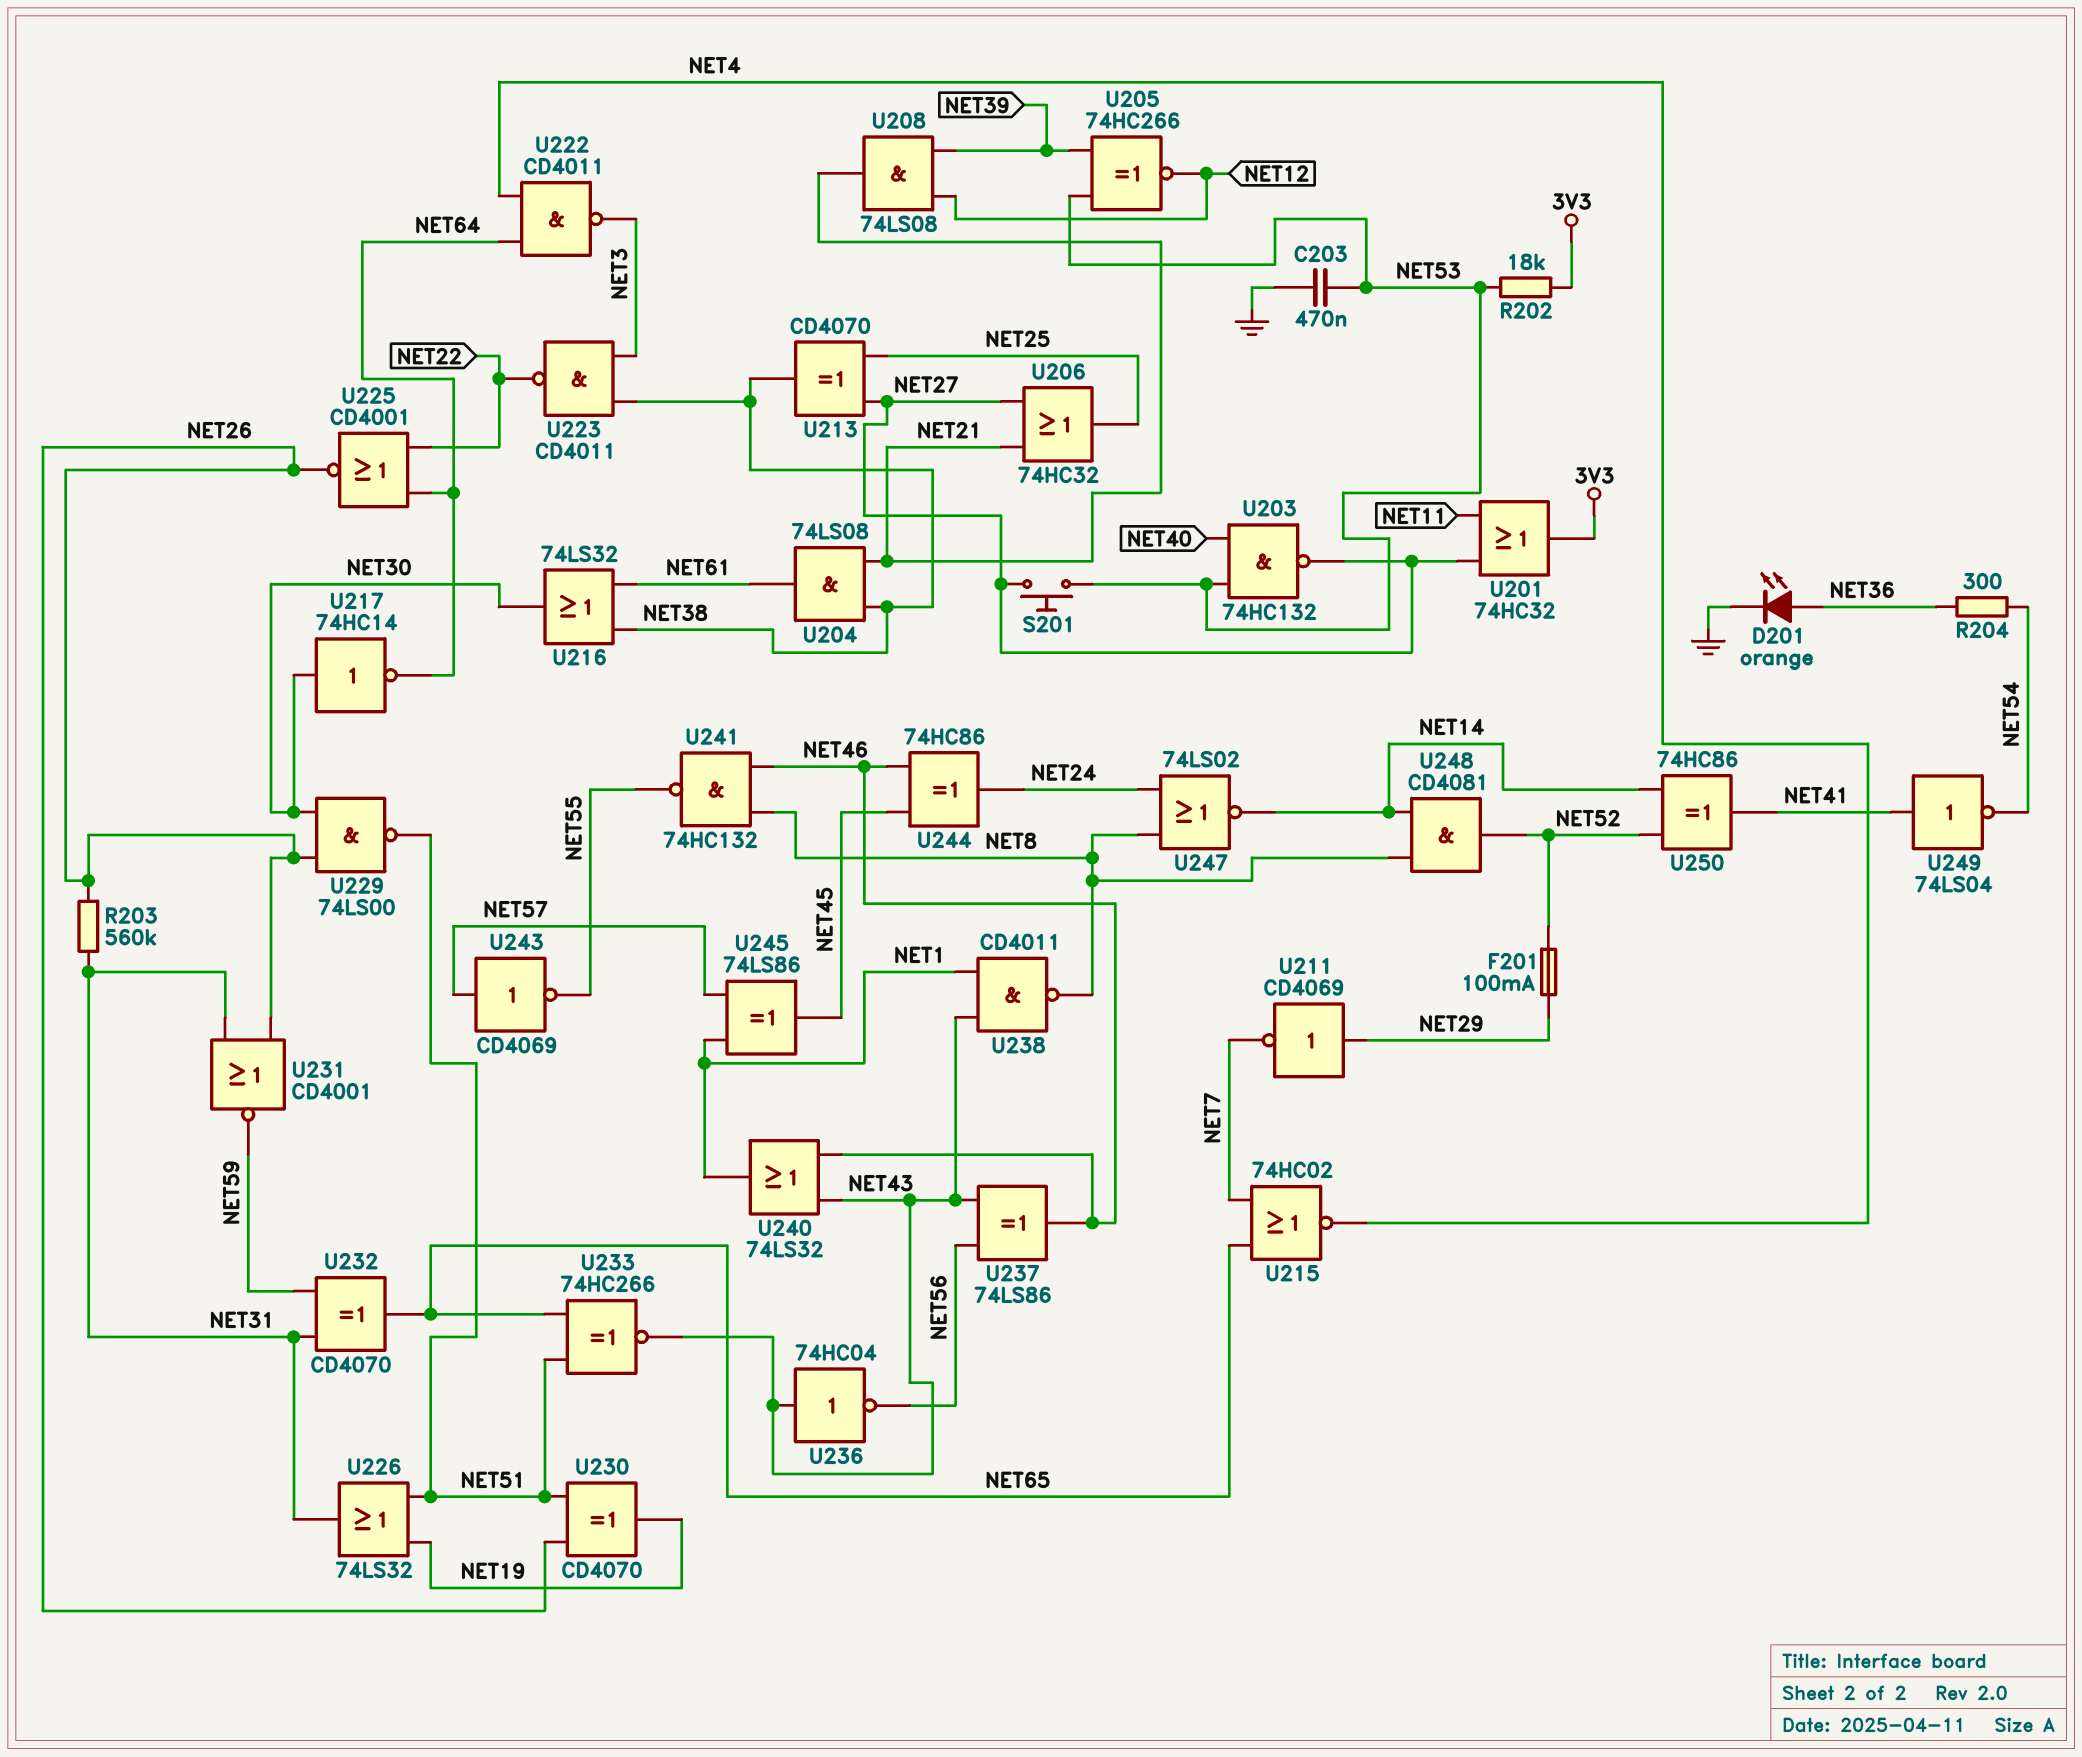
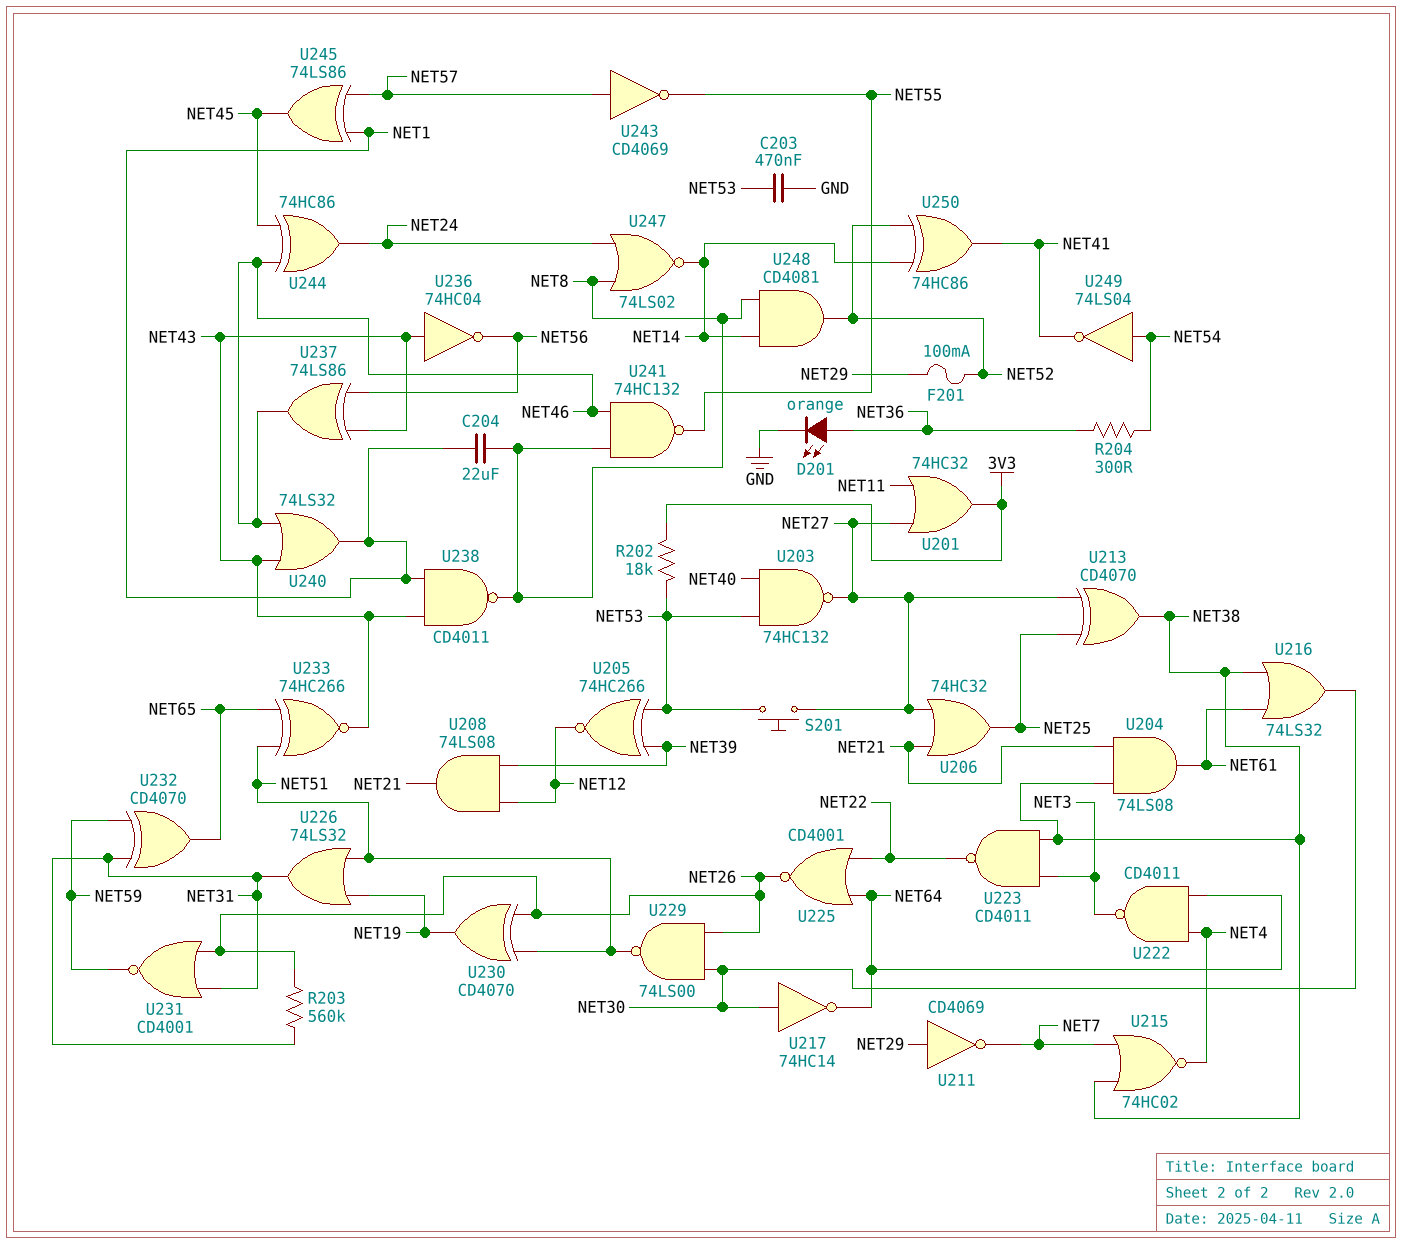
C204: none -> 22uF (NET1, NET8)
U215: NOR 74HC02 (in NET7, in NET65, out NET4) -> NOR 74HC02 (in NET7, in NET38, out NET4)
U249: NOT 74LS04 (in NET41, out NET54) -> NOT 74LS04 (in NET54, out NET41)

